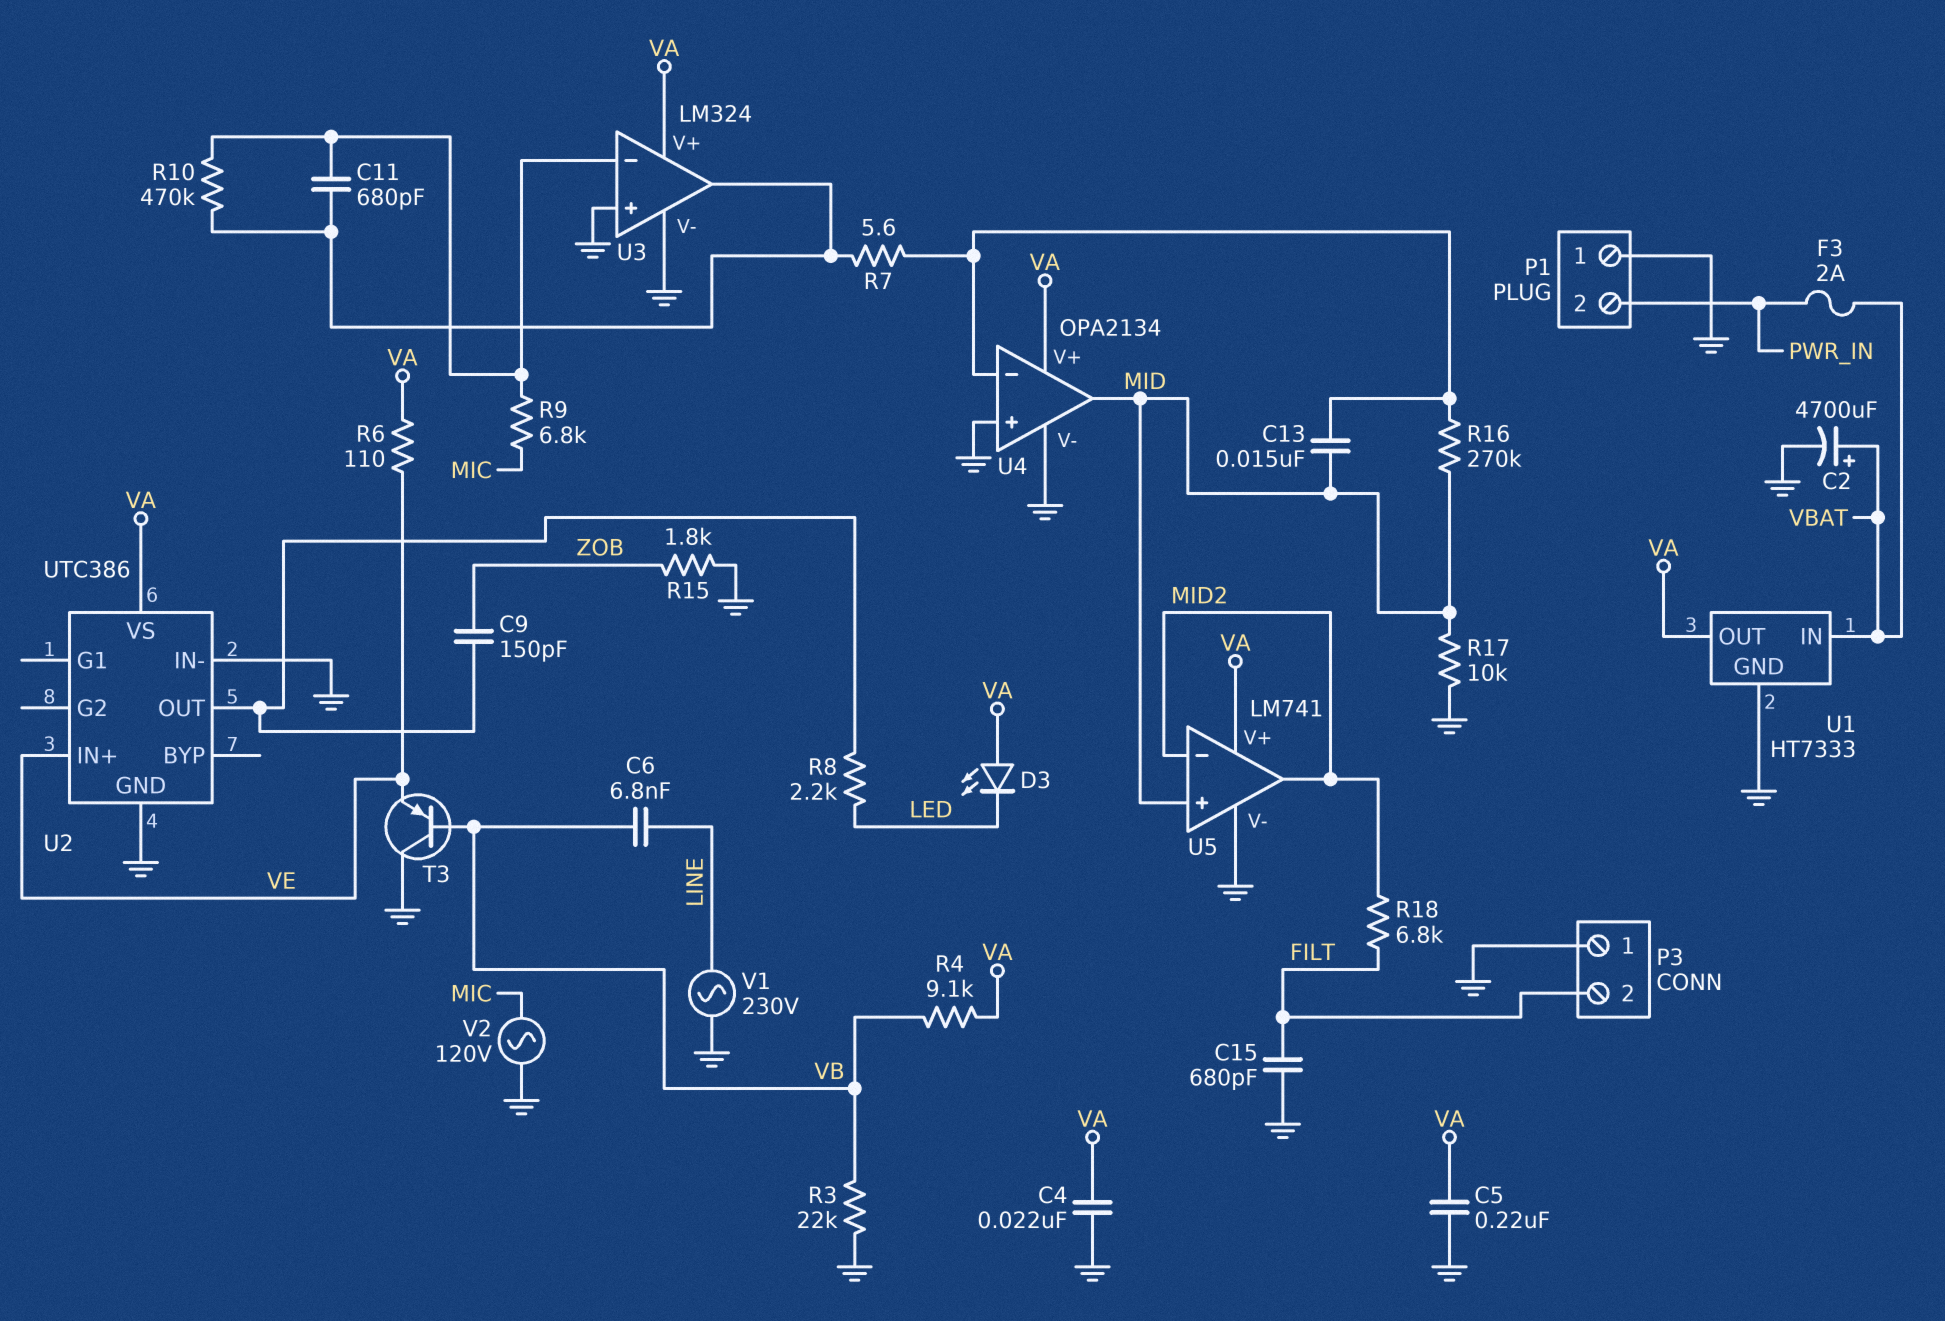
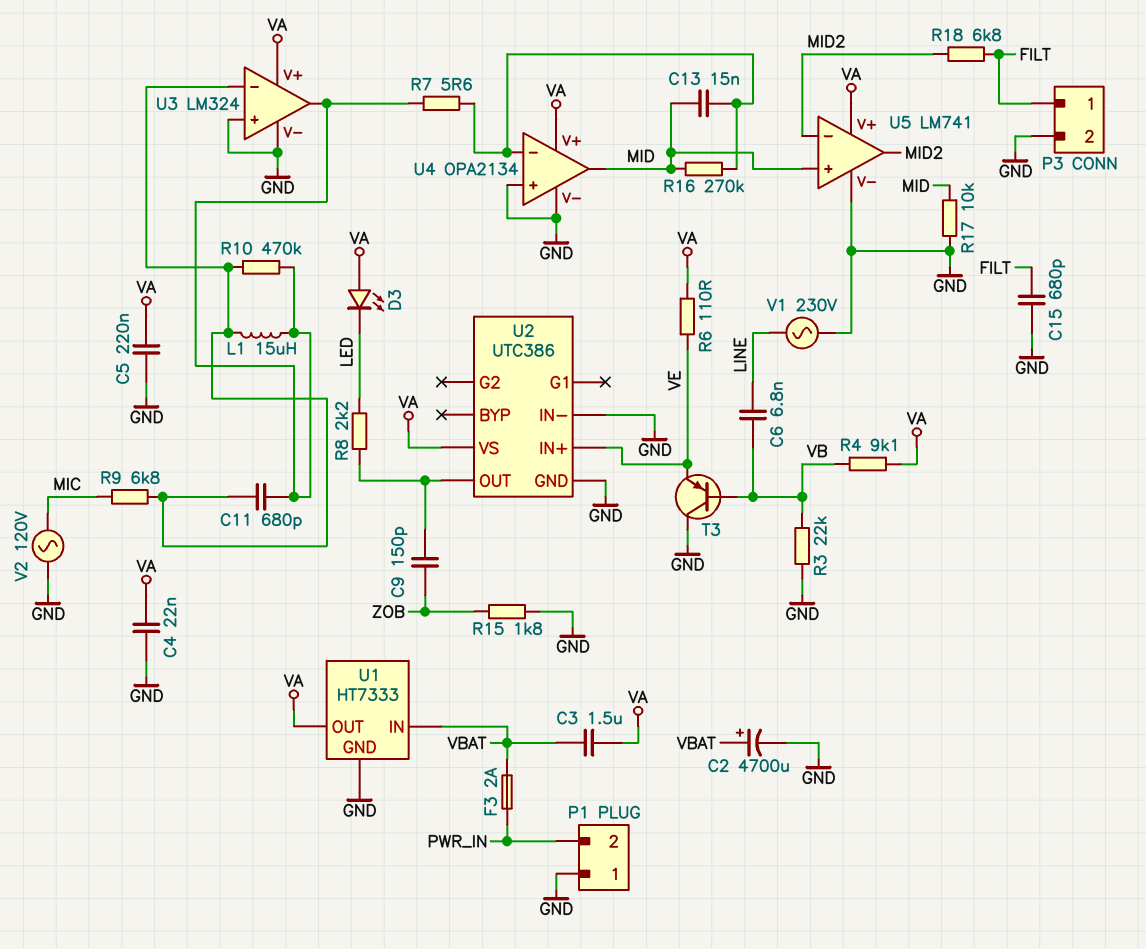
C3: none -> 1.5uF (VA, VBAT)
L1: none -> 15uH (U3/in-, U3/out)
P3 pin 1: GND -> FILT
P3 pin 2: FILT -> GND

